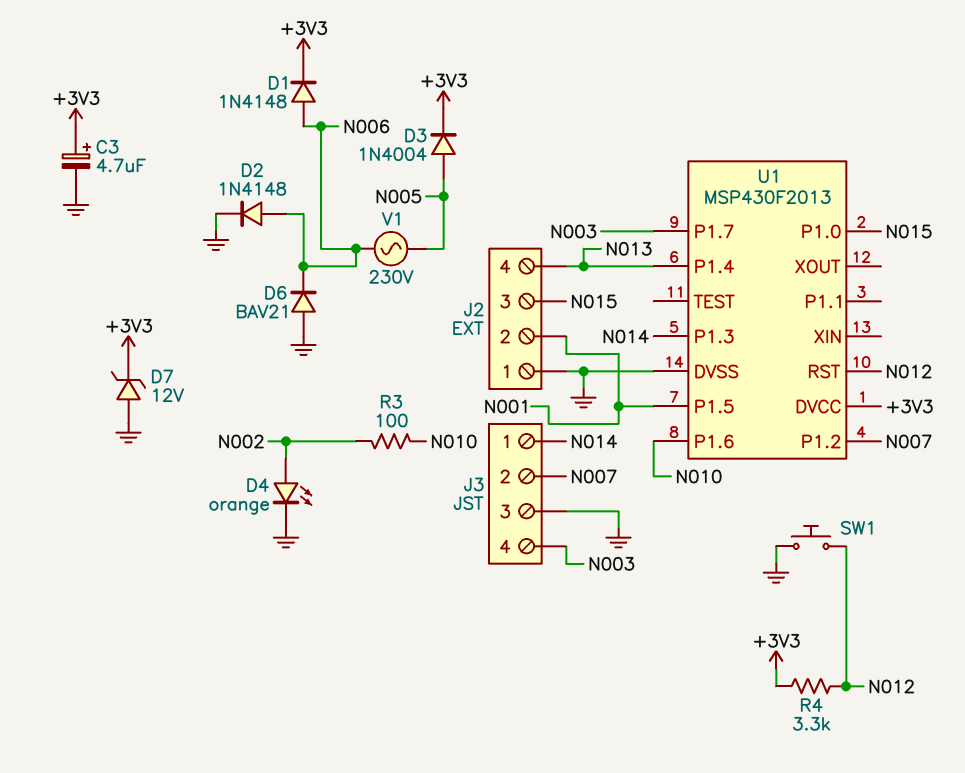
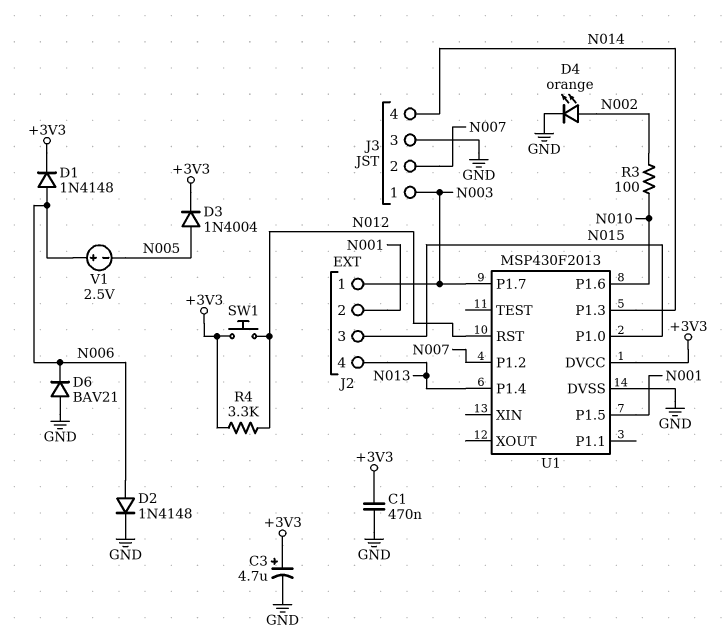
C1: none -> 470nF (+3V3, GND)
D7: zener 12V (A GND, K +3V3) -> none
J2 pin 1: GND -> N003
J3 pin 1: N014 -> N003
J3 pin 4: N003 -> N014
SW1: button (GND, N012) -> button (+3V3, N012)
V1: AC 230V (N005, N006) -> 2.5V (plus N006, minus N005)

